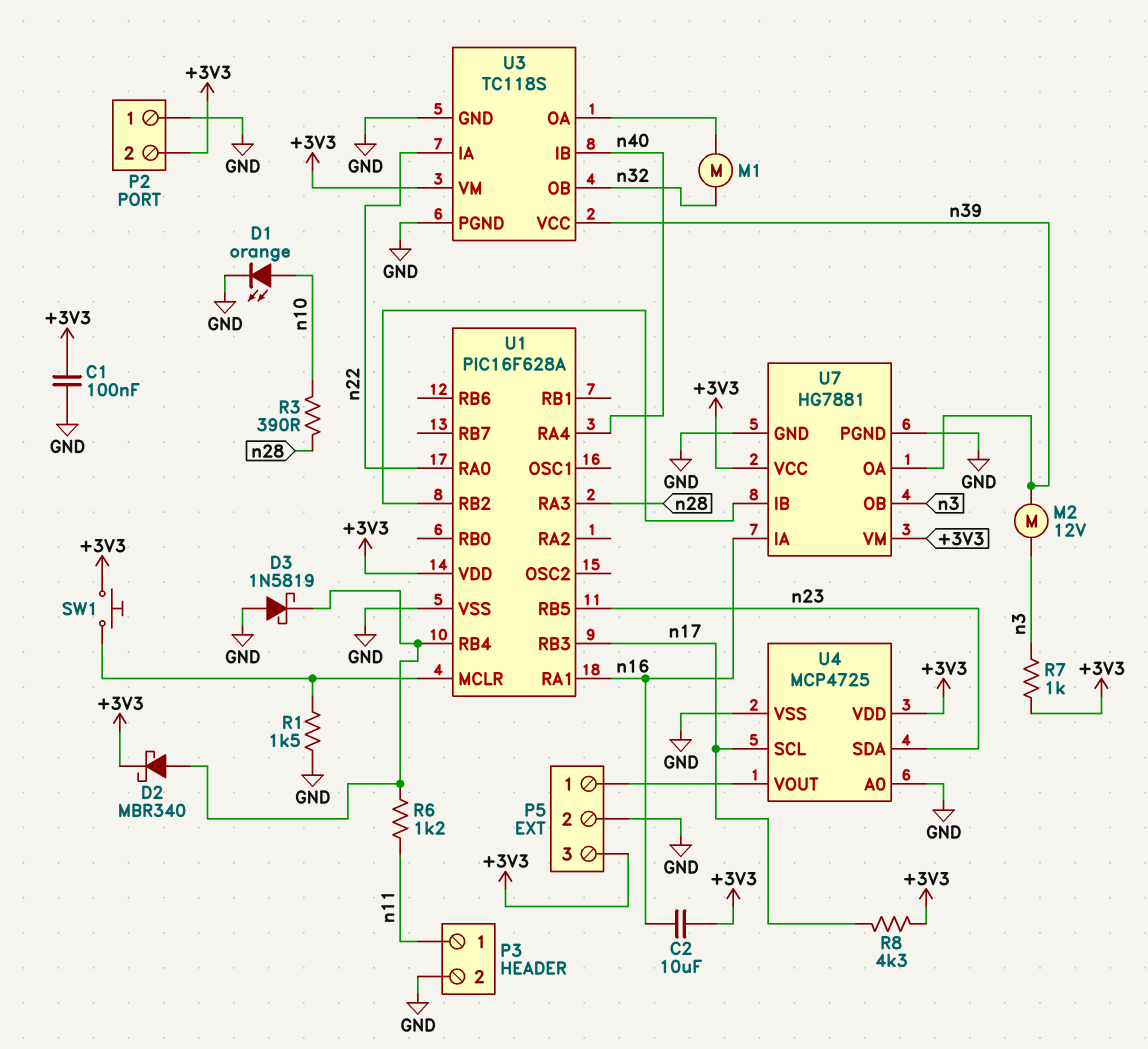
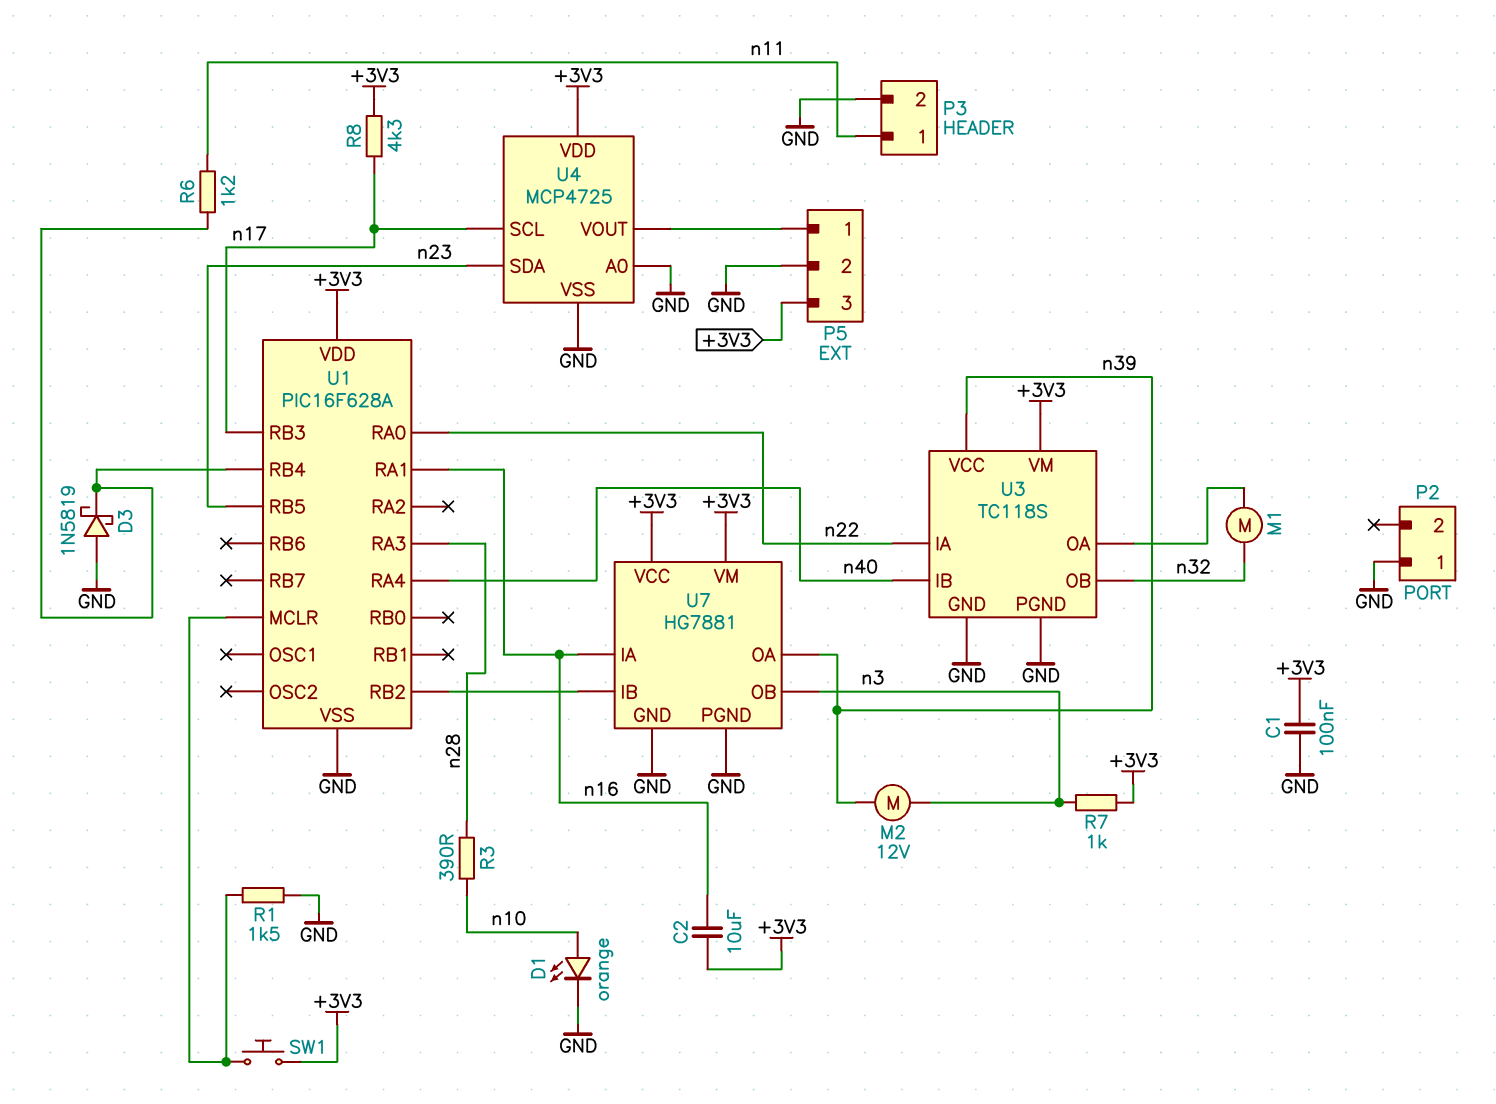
D2: schottky MBR340 (A U1/RB4, K +3V3) -> none
P2 pin 2: +3V3 -> none

